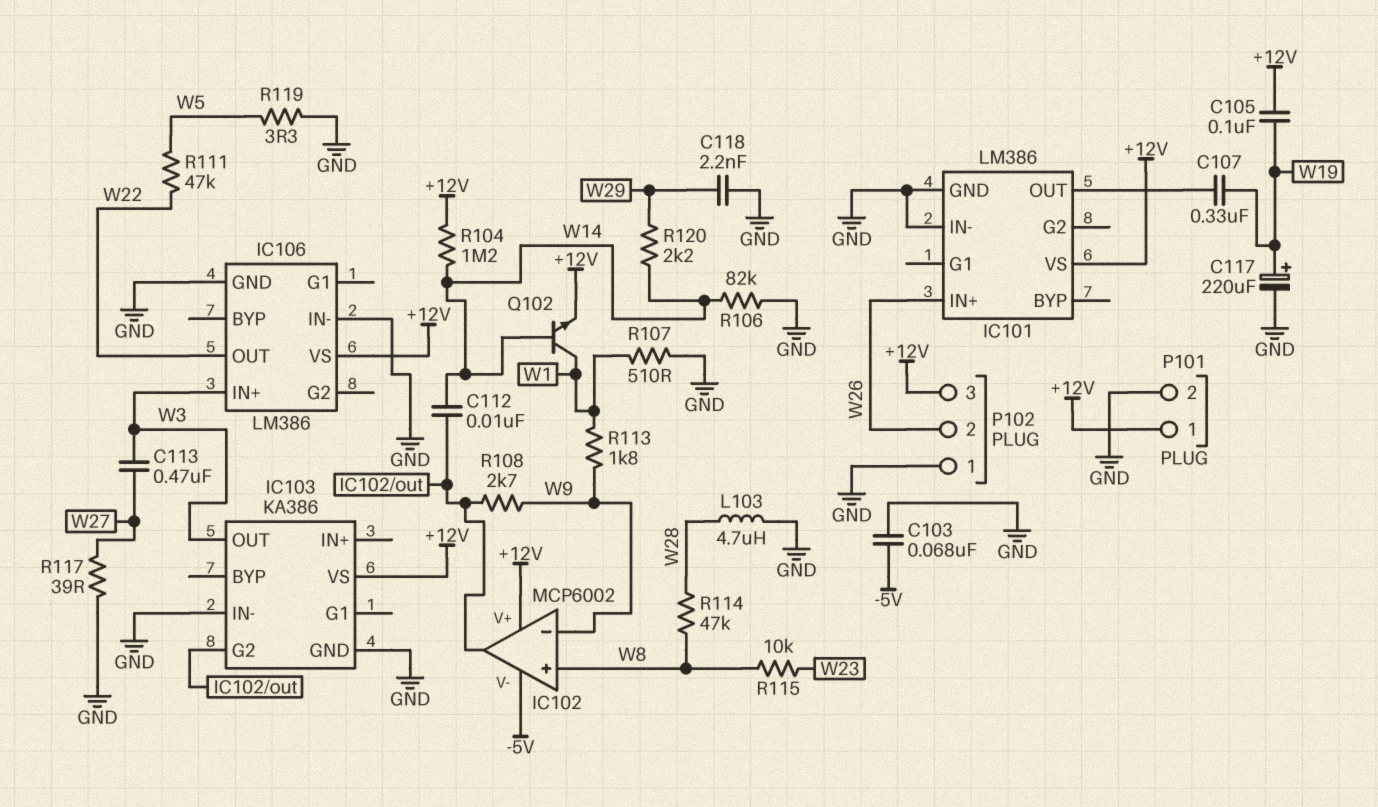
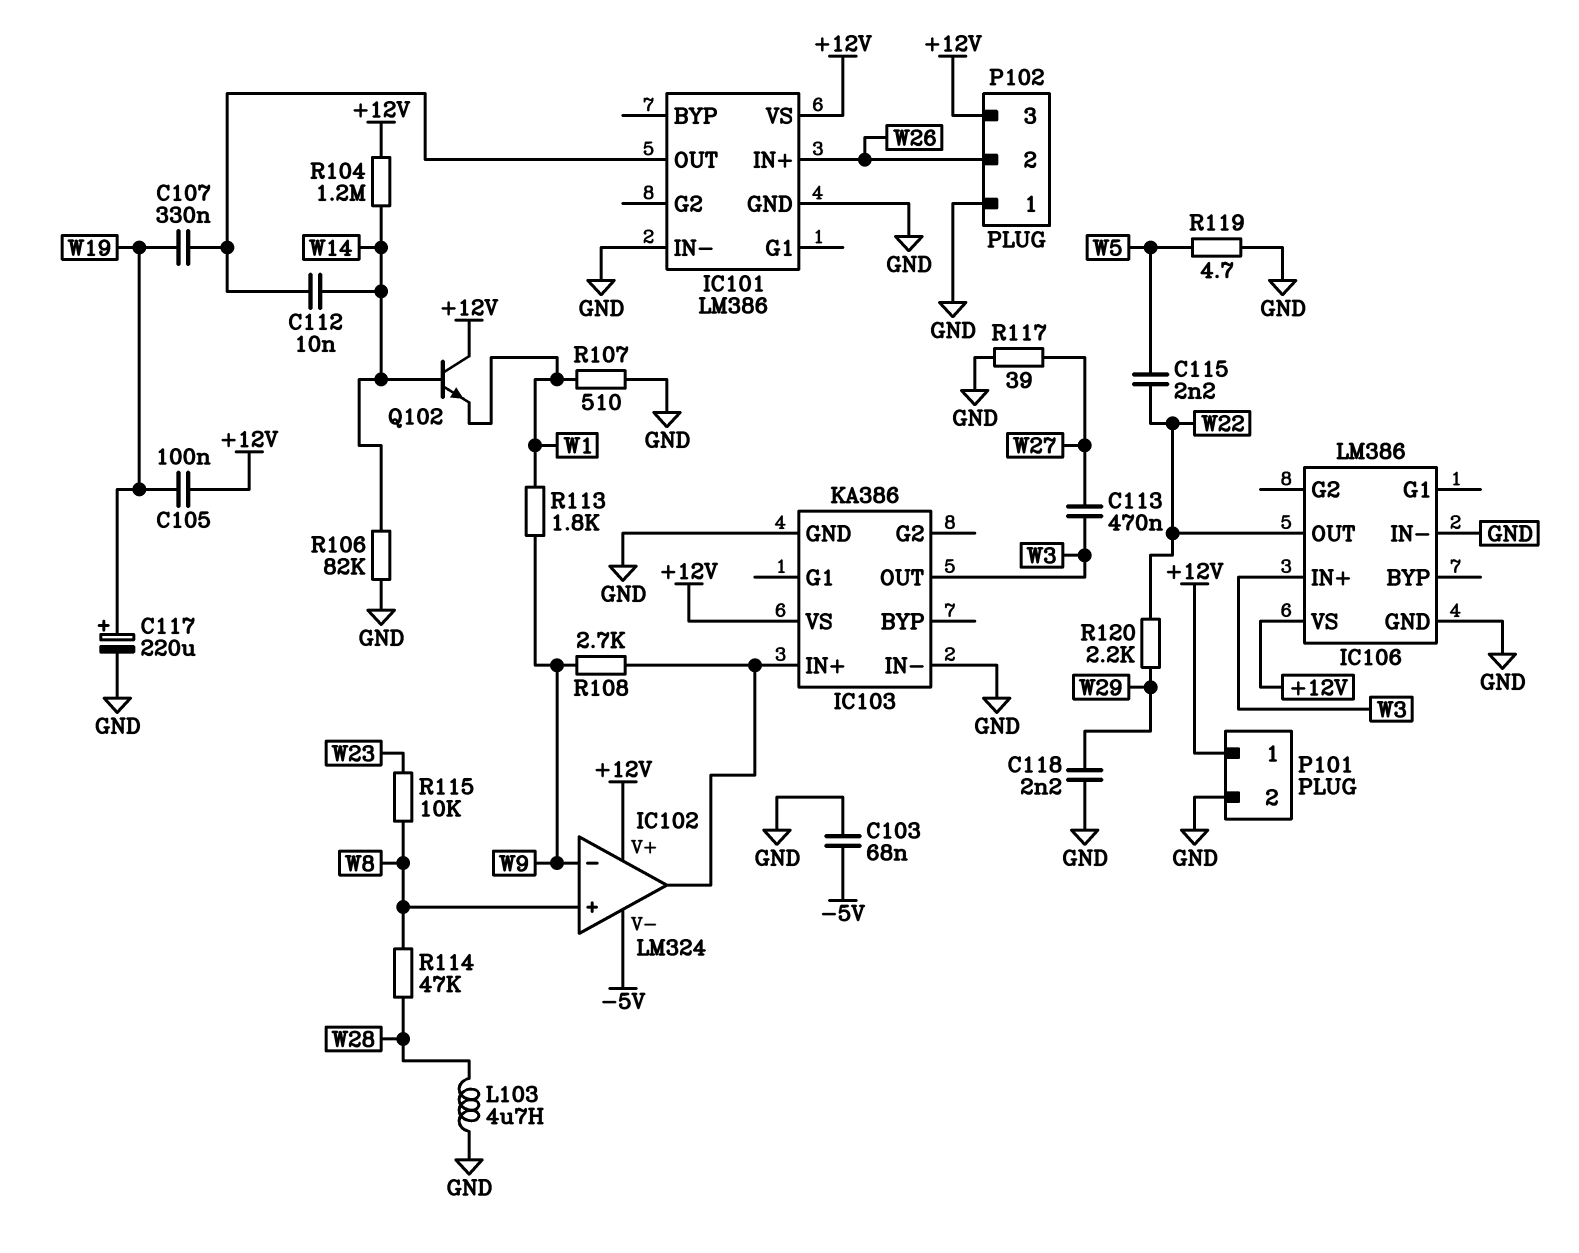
C112: 10nF (IC102/out, W14) -> 10nF (IC101/OUT, W14)
C115: none -> 2.2nF (W5, W22)
IC102: MCP6002 -> LM324
IC103 pin G2: IC102/out -> none
IC103 pin IN+: none -> IC102/out
Q102: NPN (B W14, C W1, E +12V) -> NPN (B W14, C +12V, E W1)
R111: 47k (W5, W22) -> none
R119: 3.3 (GND, W5) -> 4.7 (GND, W5)
R120: 2.2k (W14, W29) -> 2.2k (W22, W29)

